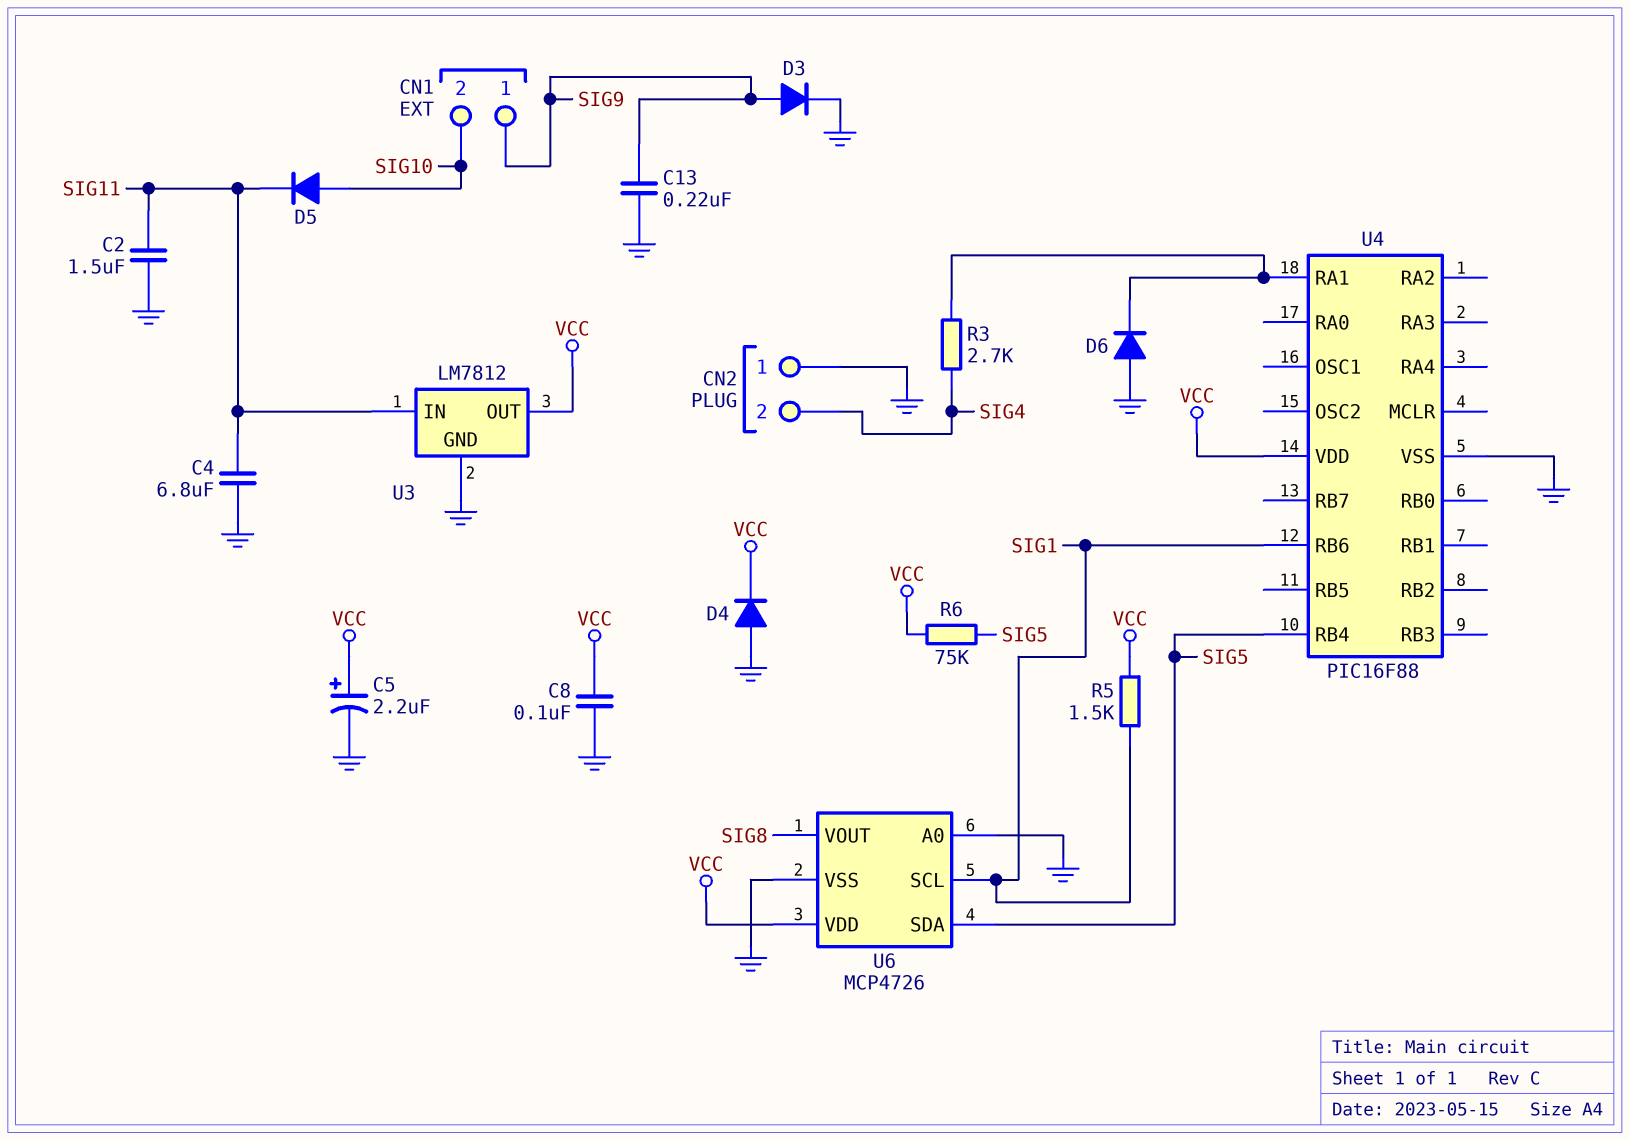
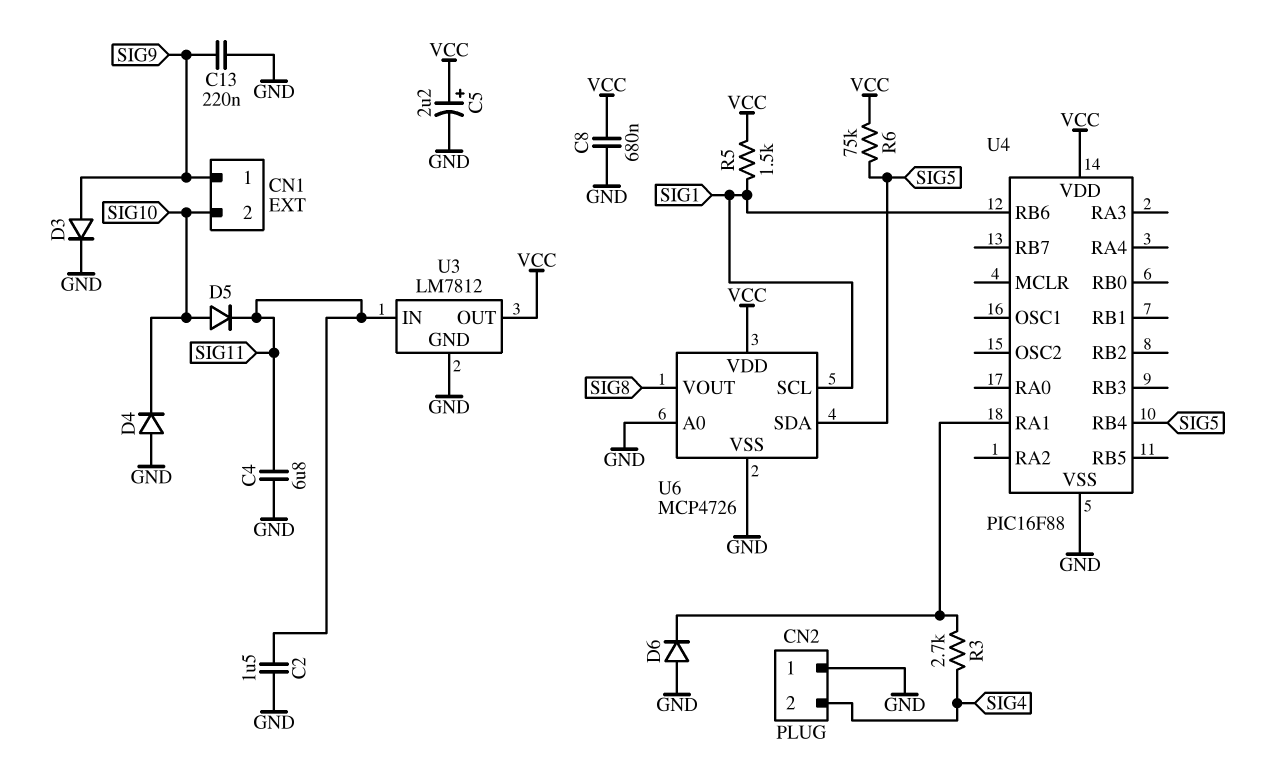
C8: 100nF (GND, VCC) -> 680nF (GND, VCC)
D4: diode (A GND, K VCC) -> diode (A GND, K SIG10)

